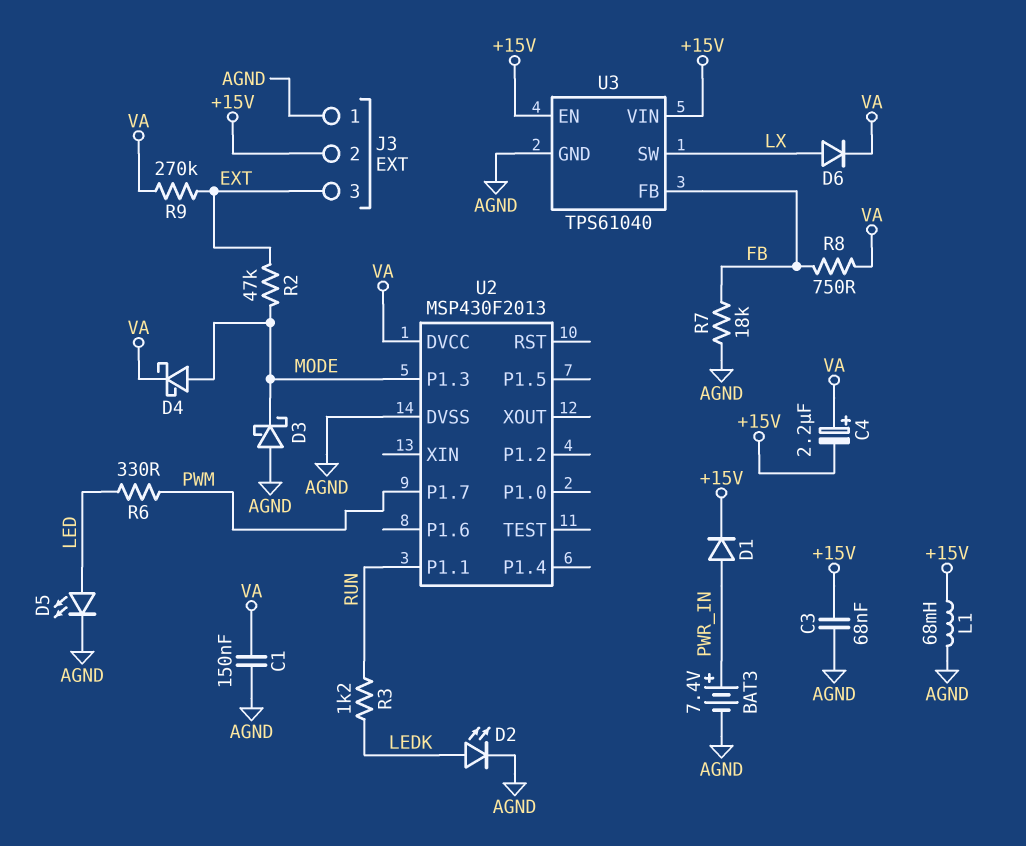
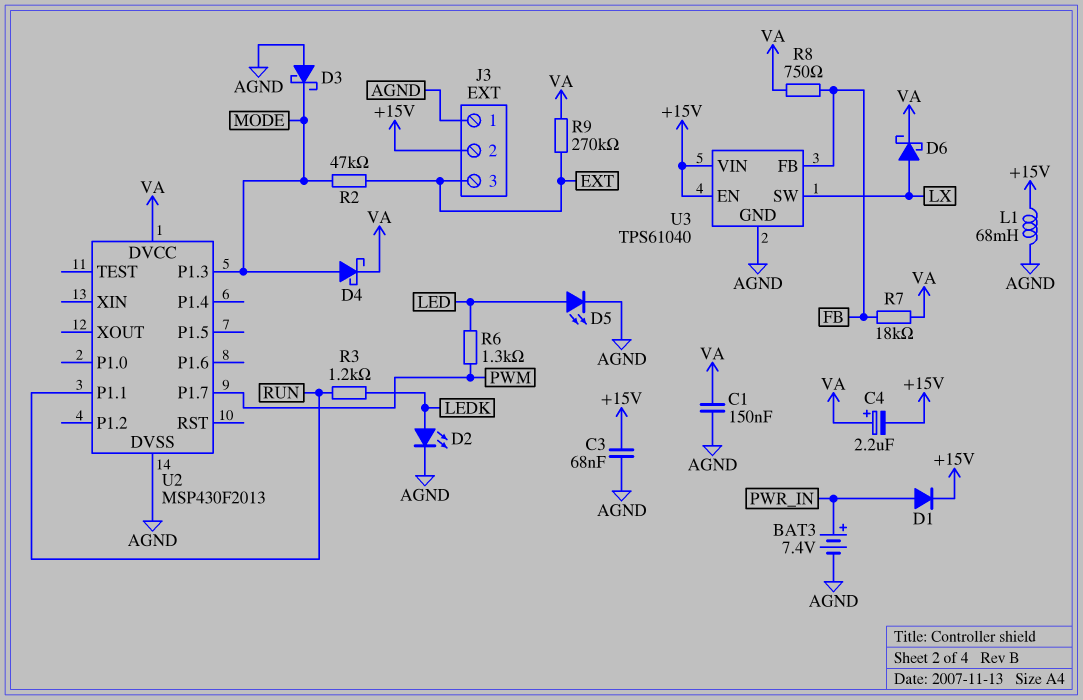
D6: diode (A LX, K VA) -> schottky (A LX, K VA)
R6: 330 (LED, PWM) -> 1.3k (LED, PWM)
R7: 18k (AGND, FB) -> 18k (FB, VA)

